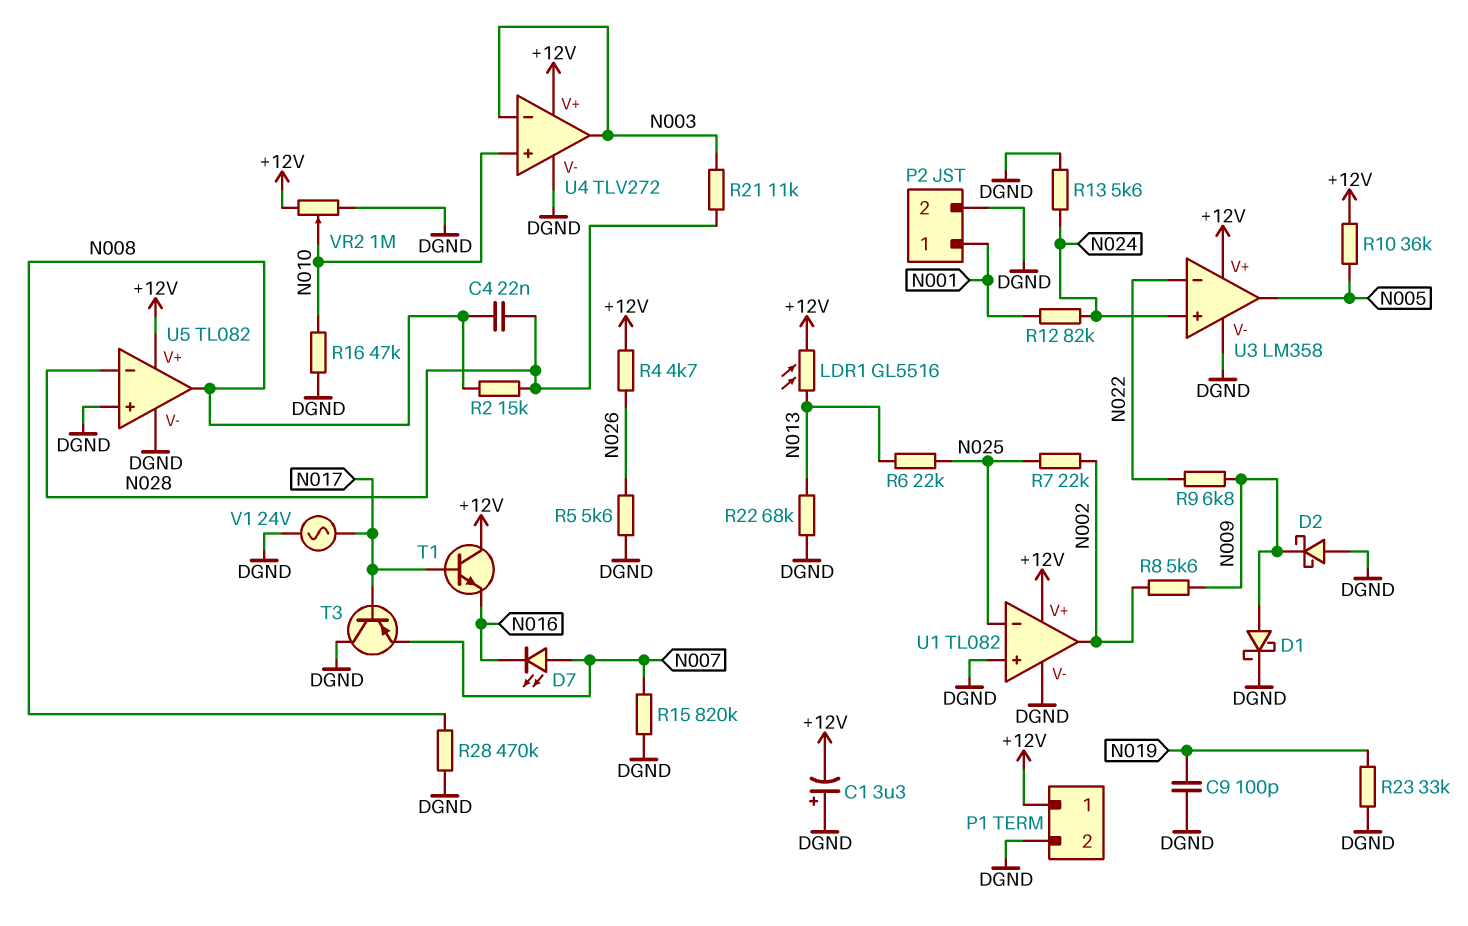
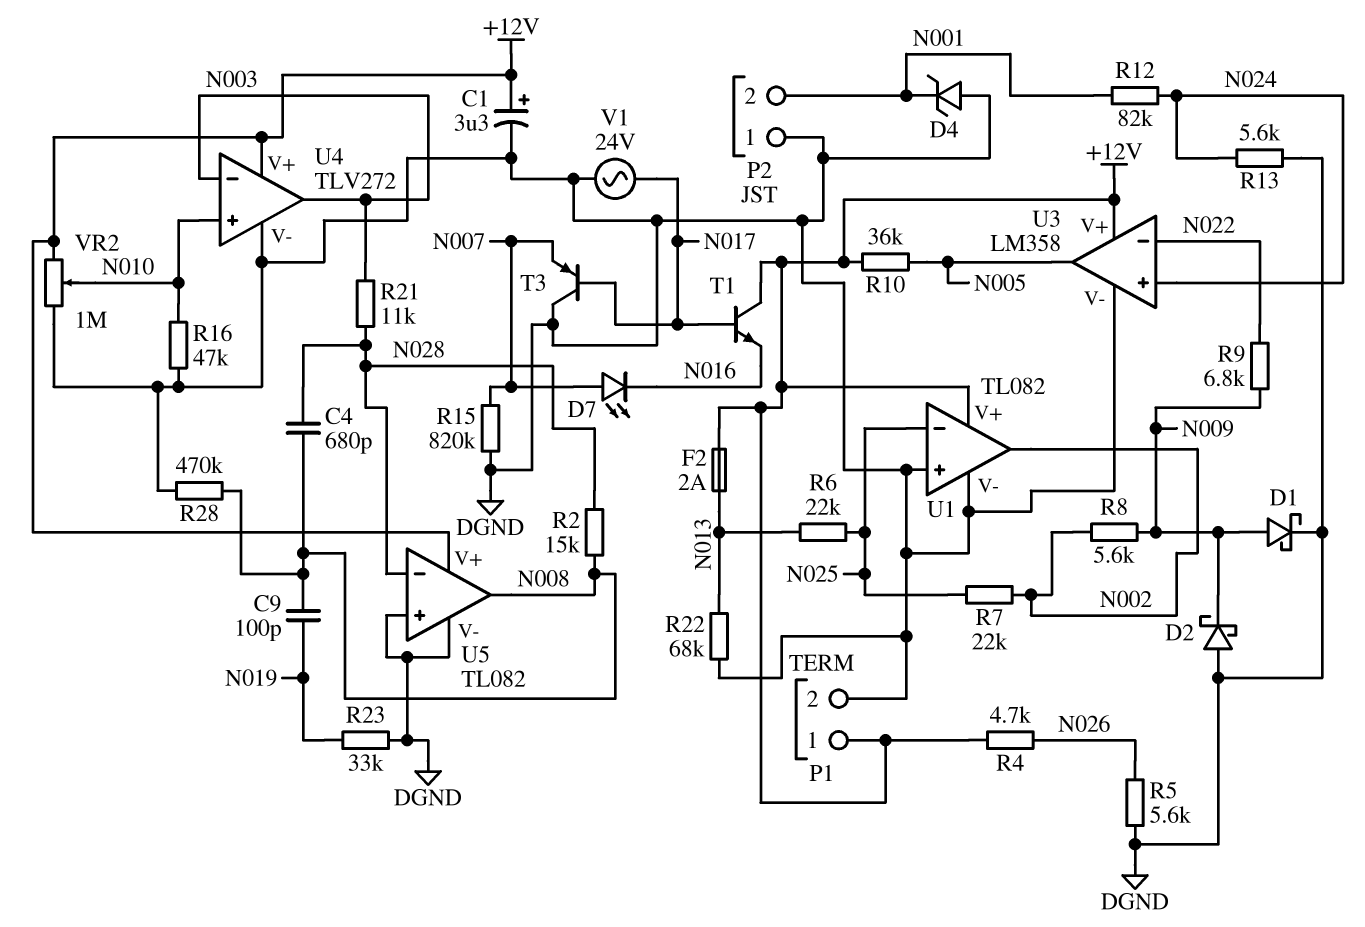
C1: 3.3uF (plus DGND, minus +12V) -> 3.3uF (plus +12V, minus DGND)
C4: 22nF (N008, N028) -> 680pF (N008, N028)
C9: 100pF (DGND, N019) -> 100pF (N008, N019)
D4: none -> zener (A DGND, K N001)
F2: none -> 2A (+12V, N013)
LDR1: GL5516 (+12V, N013) -> none
P2 pin 1: N001 -> DGND
P2 pin 2: DGND -> N001

